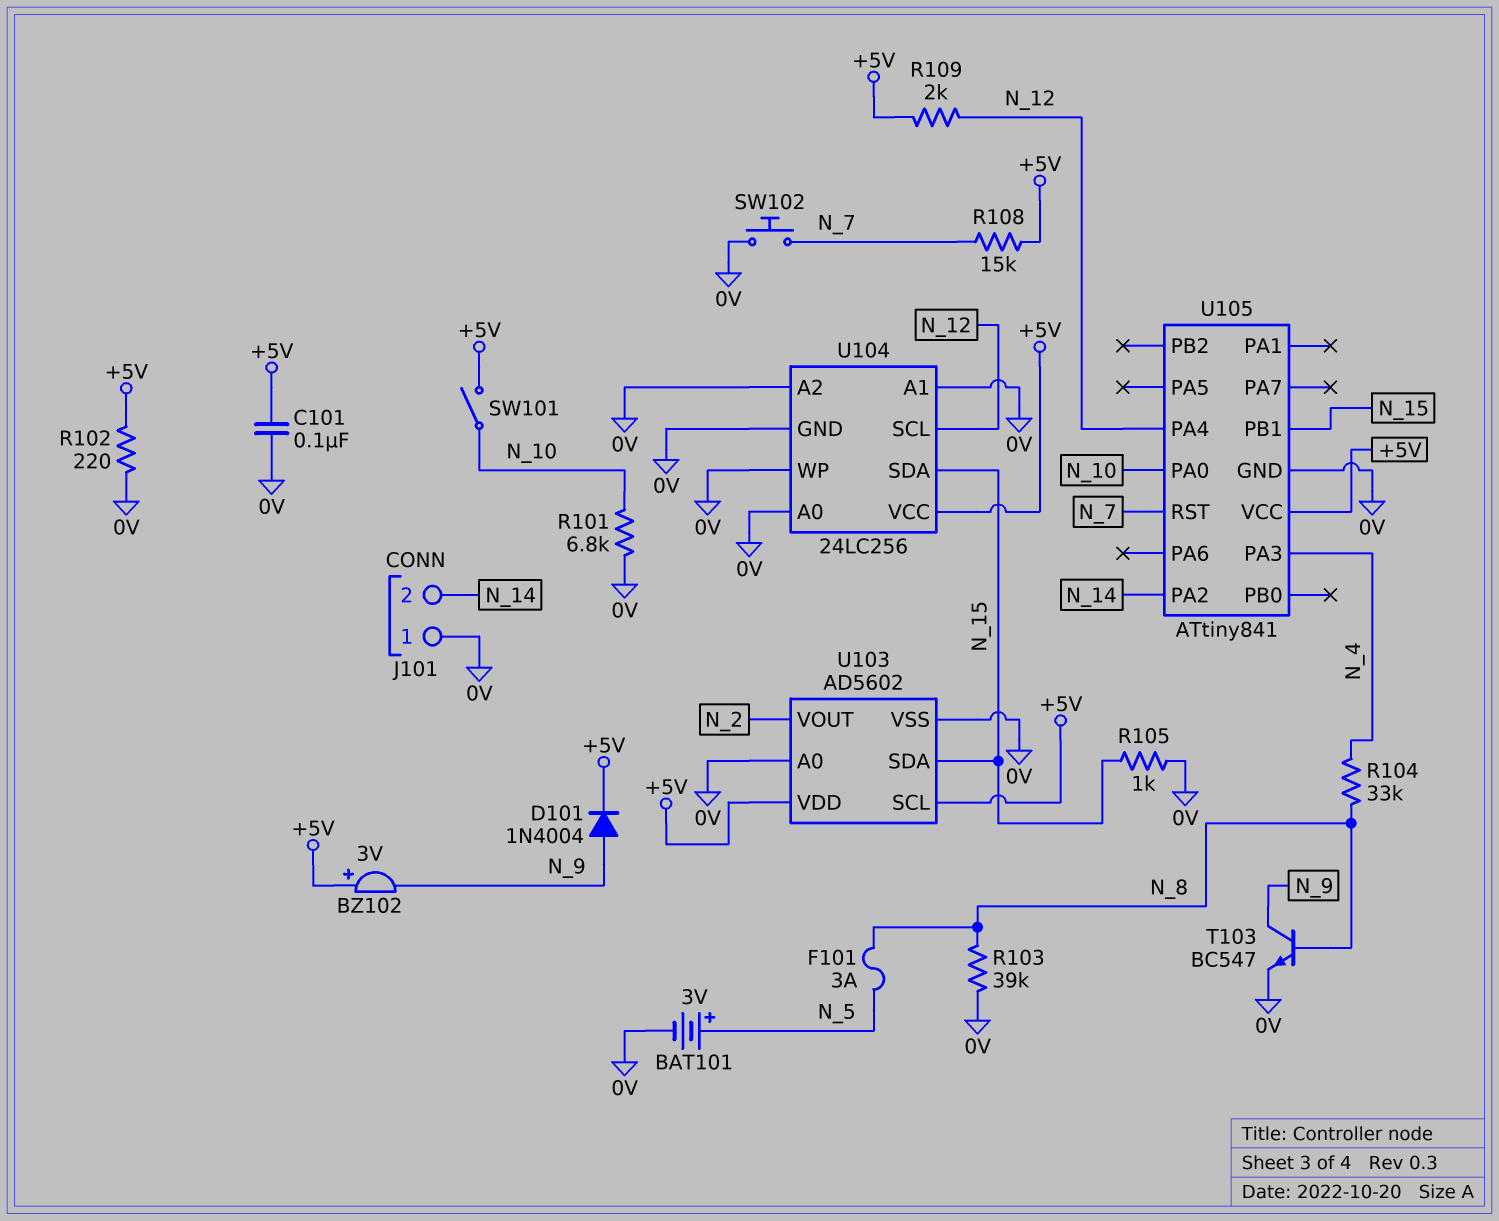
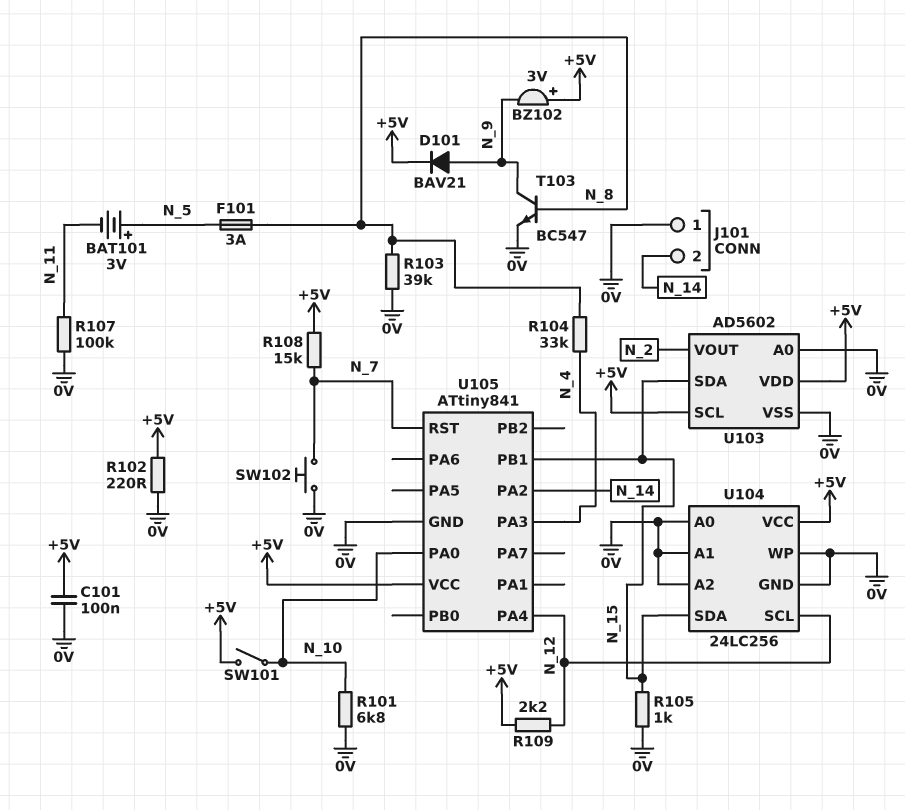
BAT101: 3V (plus N_5, minus 0V) -> 3V (plus N_5, minus N_11)
D101: diode 1N4004 (A N_9, K +5V) -> diode BAV21 (A N_9, K +5V)
R107: none -> 100k (0V, N_11)
R109: 2k (+5V, N_12) -> 2.2k (+5V, N_12)

